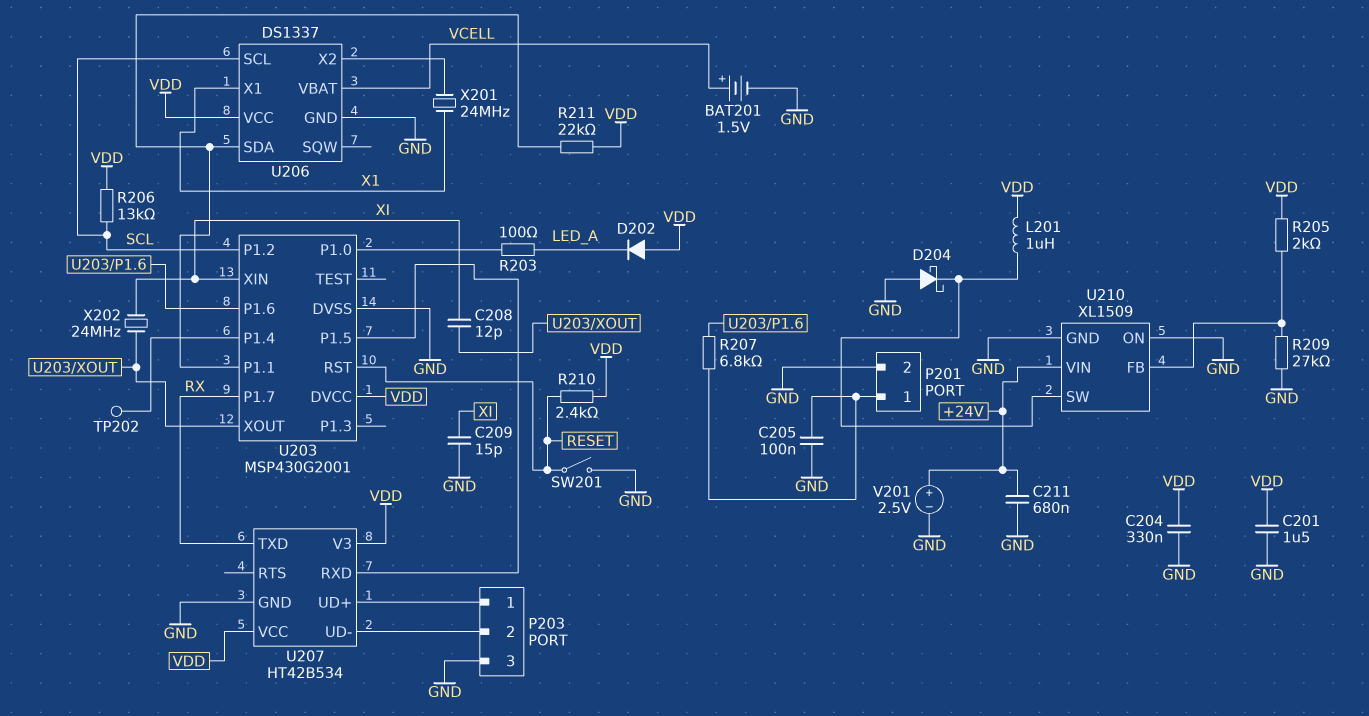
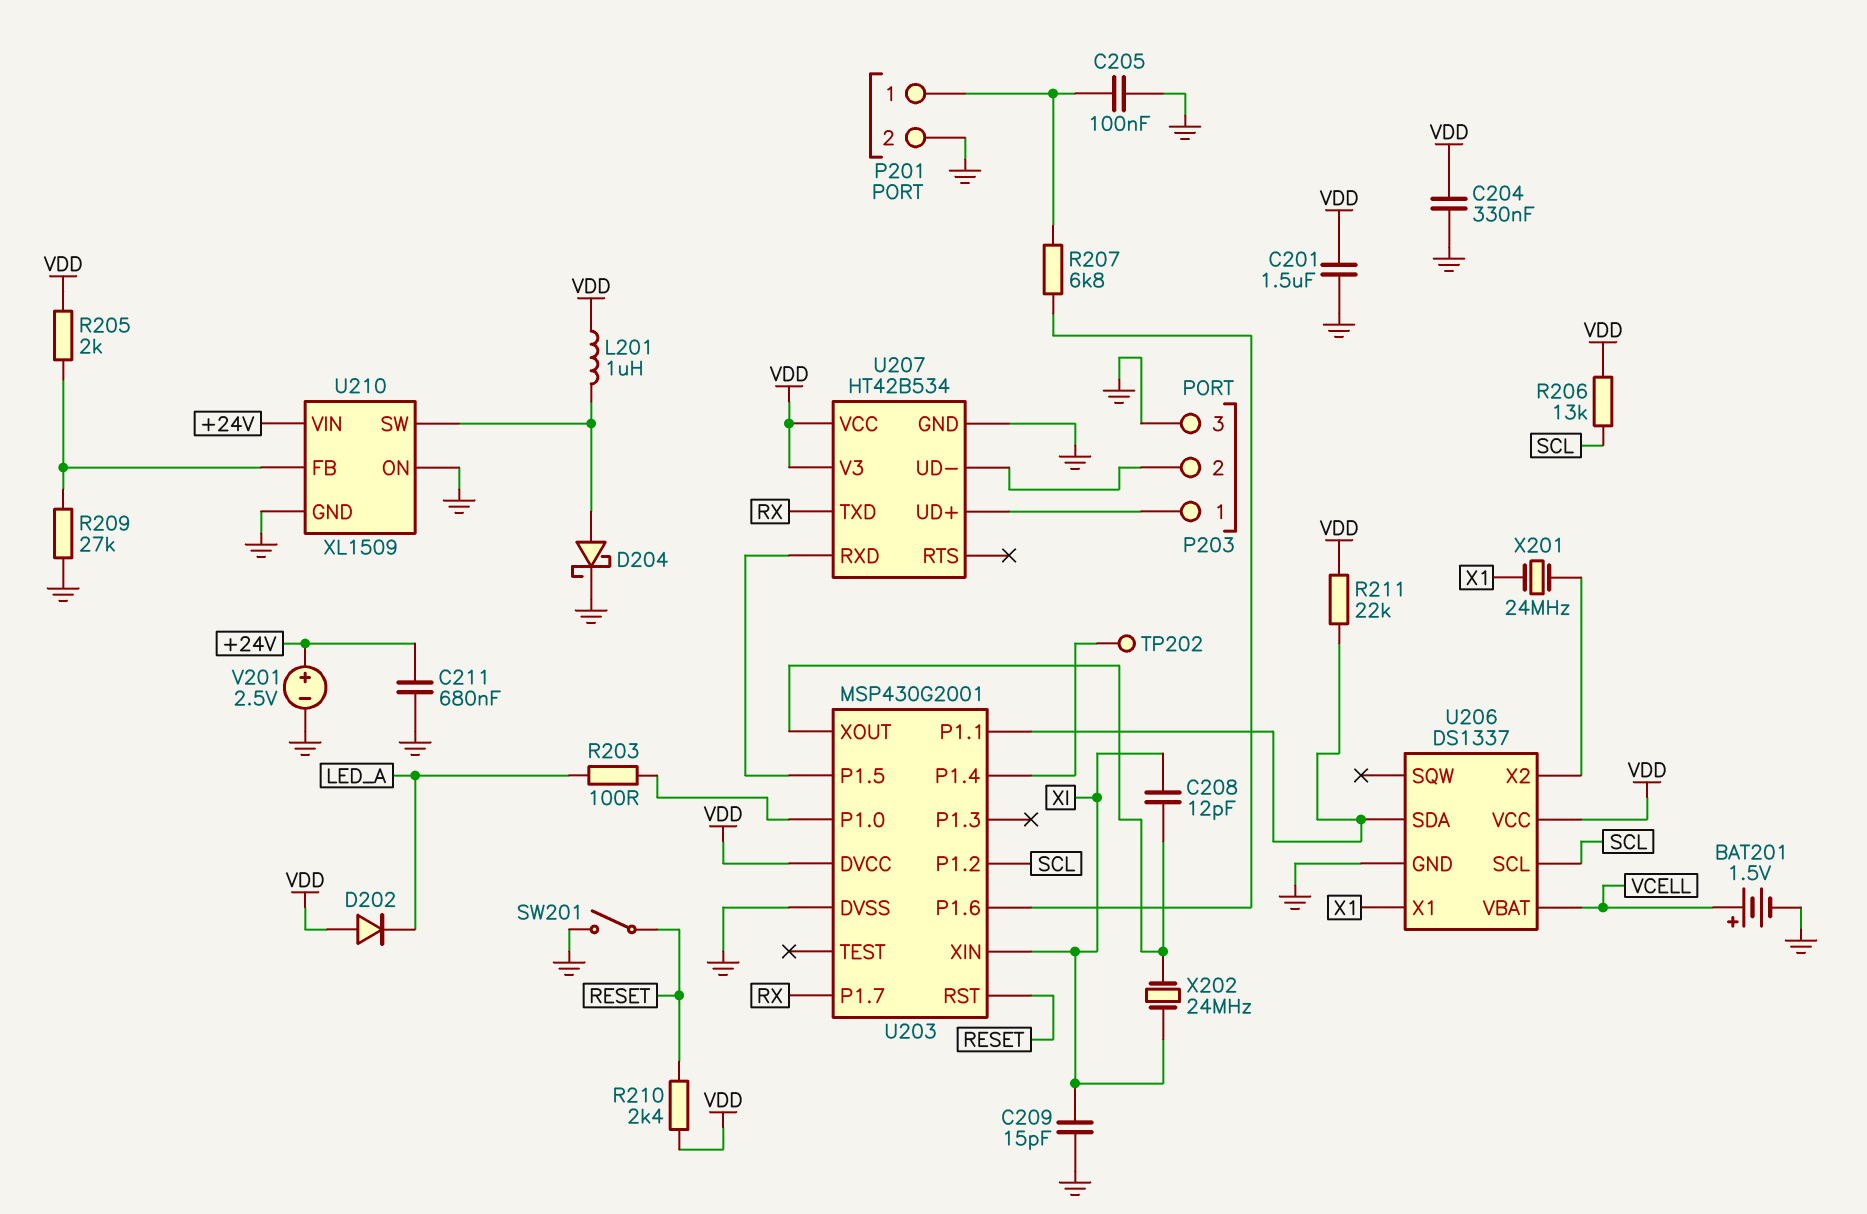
D204: schottky (A GND, K U210/SW) -> schottky (A U210/SW, K GND)

